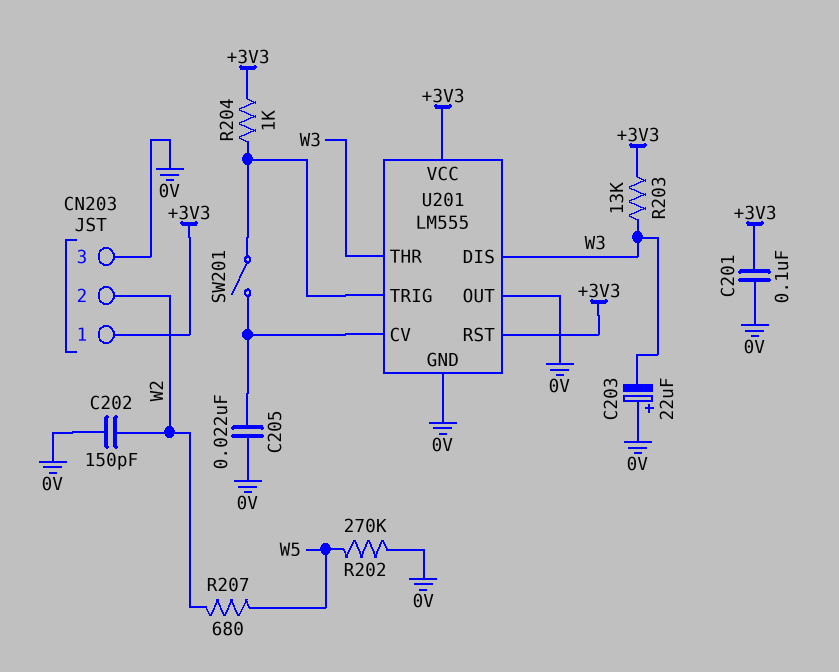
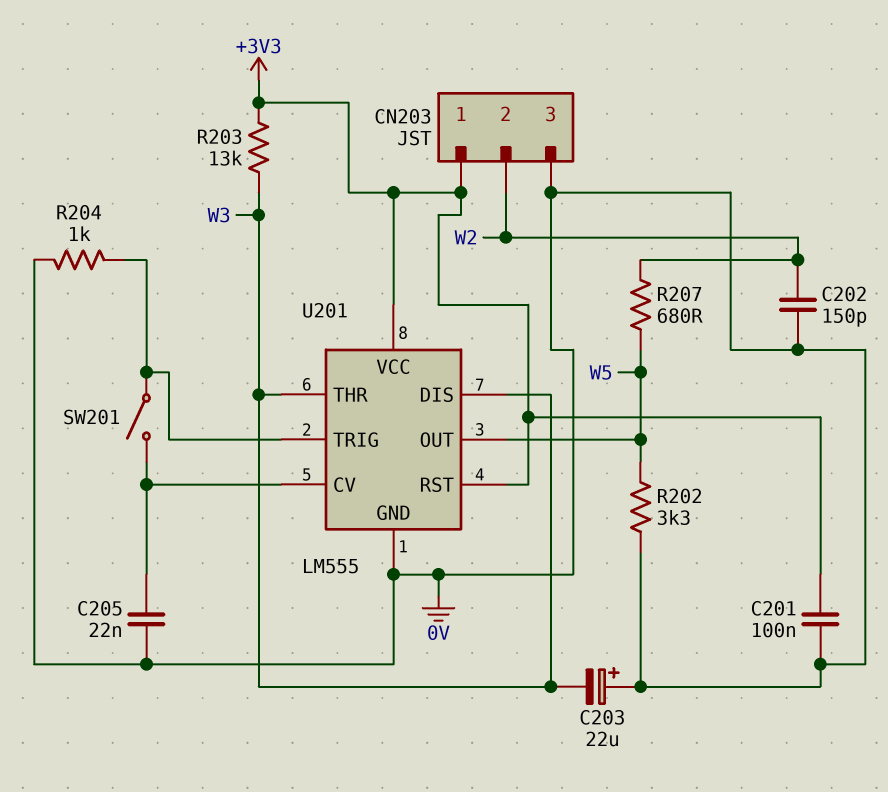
R202: 270k (0V, W5) -> 3.3k (0V, W5)
R204: 1k (+3V3, U201/TRIG) -> 1k (0V, U201/TRIG)
U201 pin OUT: 0V -> W5

